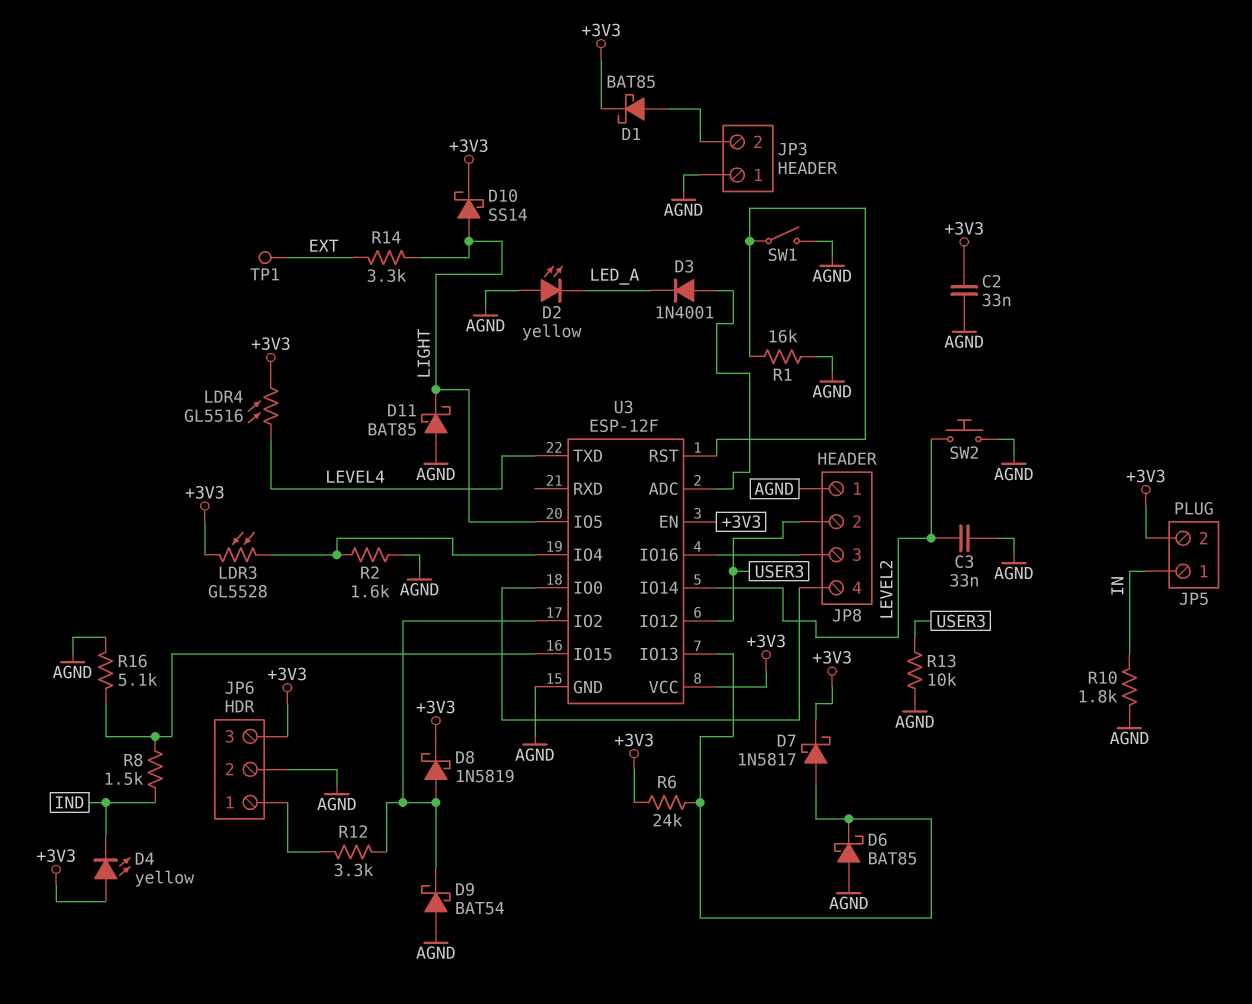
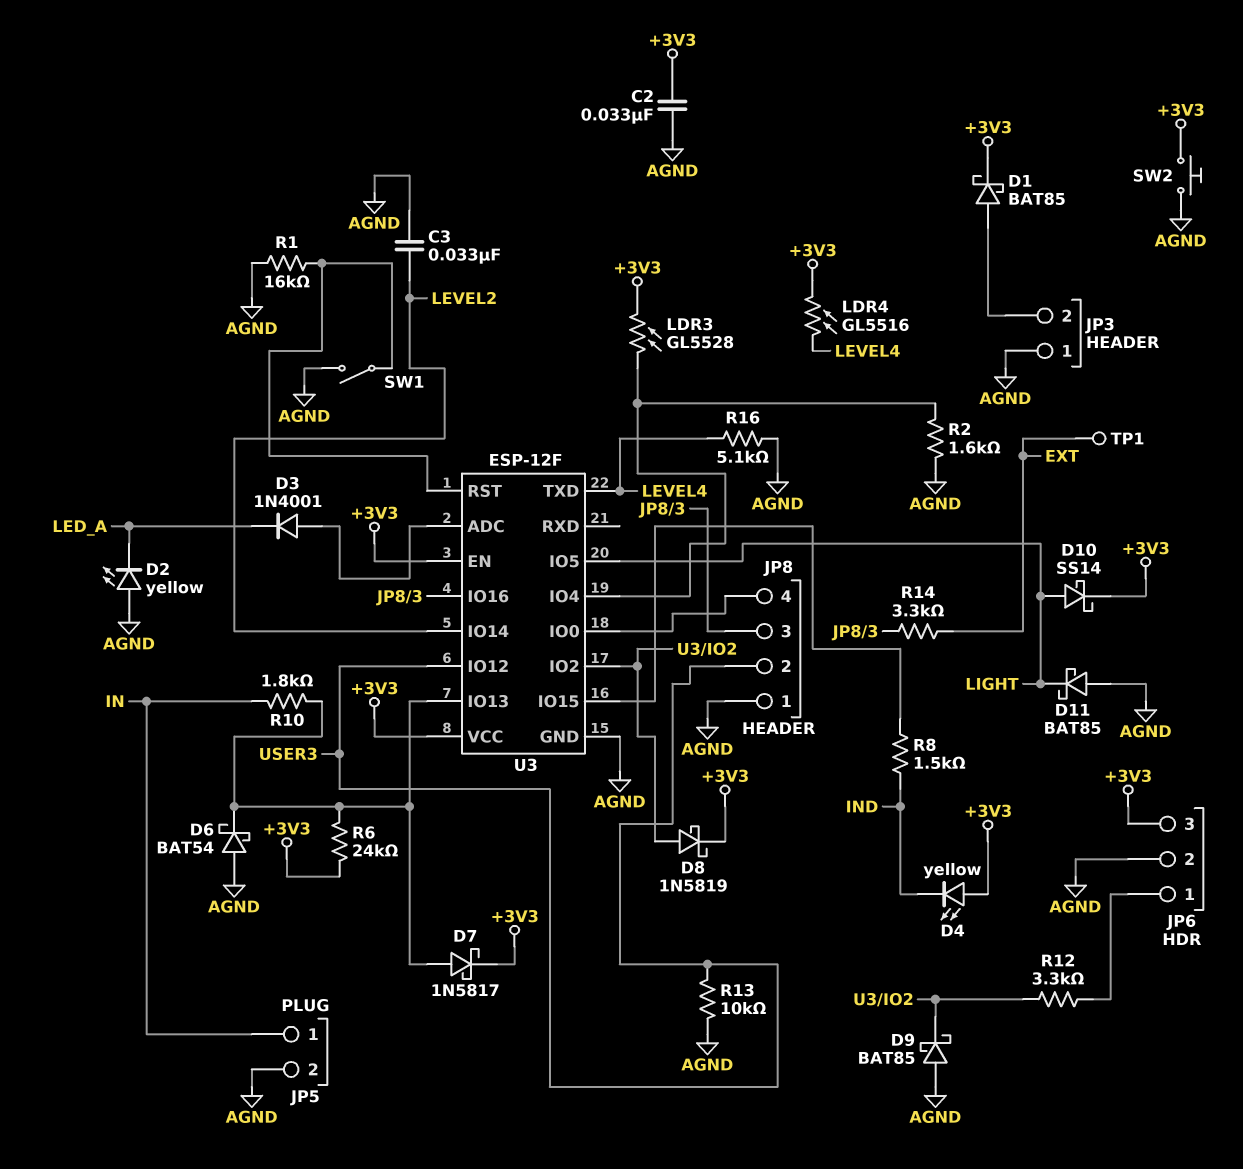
D6: schottky BAT85 (A AGND, K U3/IO13) -> schottky BAT54 (A AGND, K U3/IO13)
D9: schottky BAT54 (A AGND, K U3/IO2) -> schottky BAT85 (A AGND, K U3/IO2)
JP5 pin 2: +3V3 -> AGND
R10: 1.8k (AGND, IN) -> 1.8k (IN, U3/IO13)
R14: 3.3k (EXT, LIGHT) -> 3.3k (EXT, JP8/3)
R16: 5.1k (AGND, U3/IO15) -> 5.1k (AGND, LEVEL4)
SW2: button (AGND, LEVEL2) -> button (+3V3, AGND)

